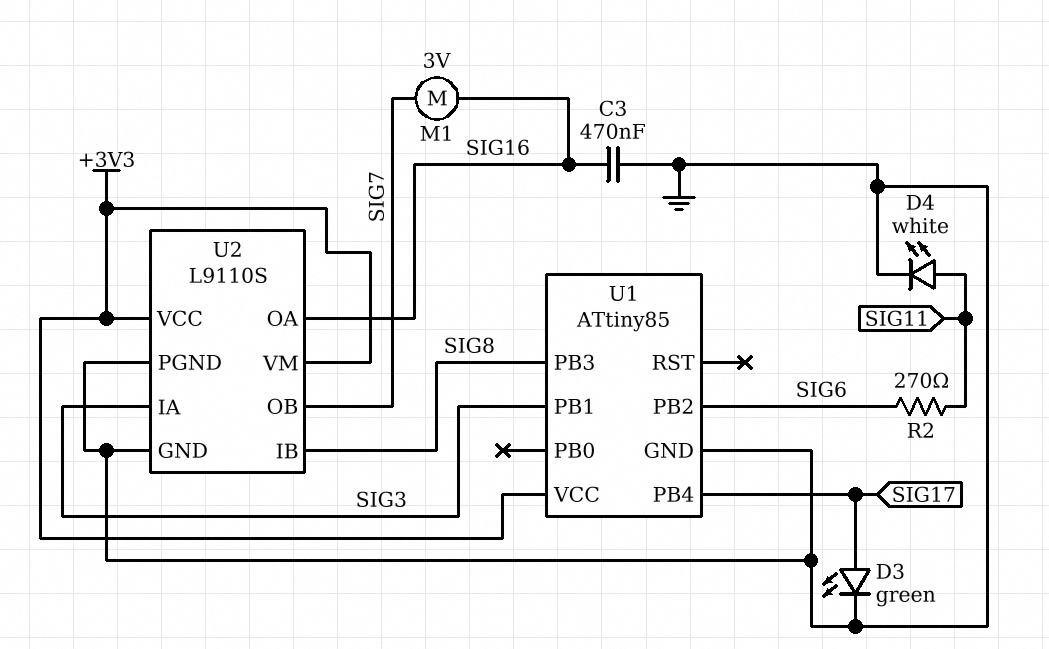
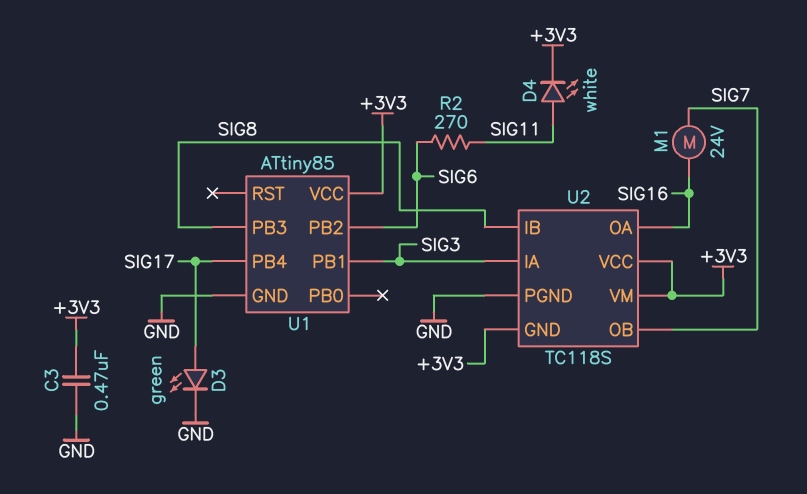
C3: 470nF (GND, SIG16) -> 470nF (+3V3, GND)
D4: LED white (A SIG11, K GND) -> LED white (A SIG11, K +3V3)
M1: motor 3V (SIG7, SIG16) -> motor 24V (SIG7, SIG16)
U2: L9110S -> TC118S
U2 pin GND: GND -> +3V3

